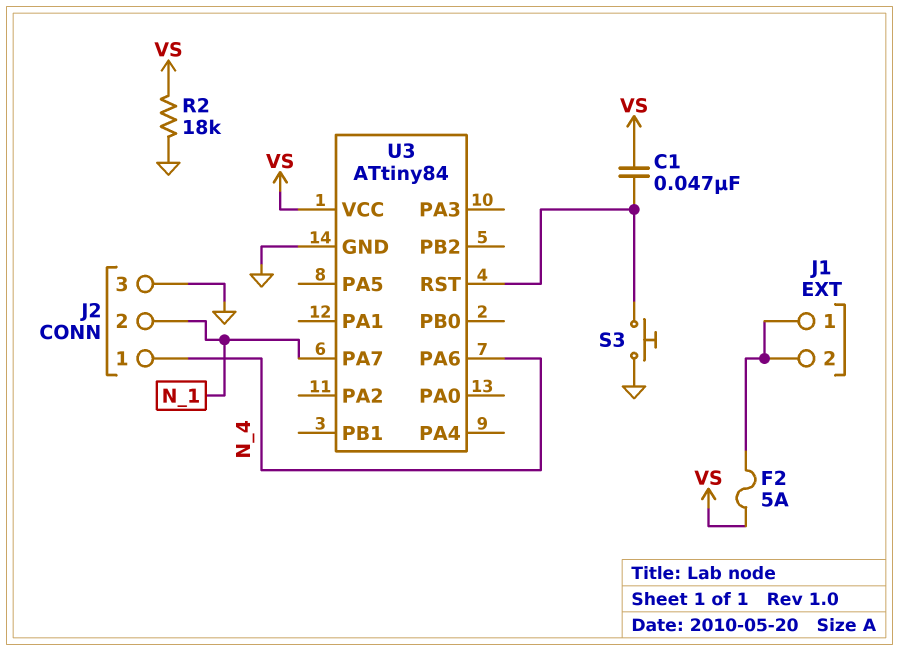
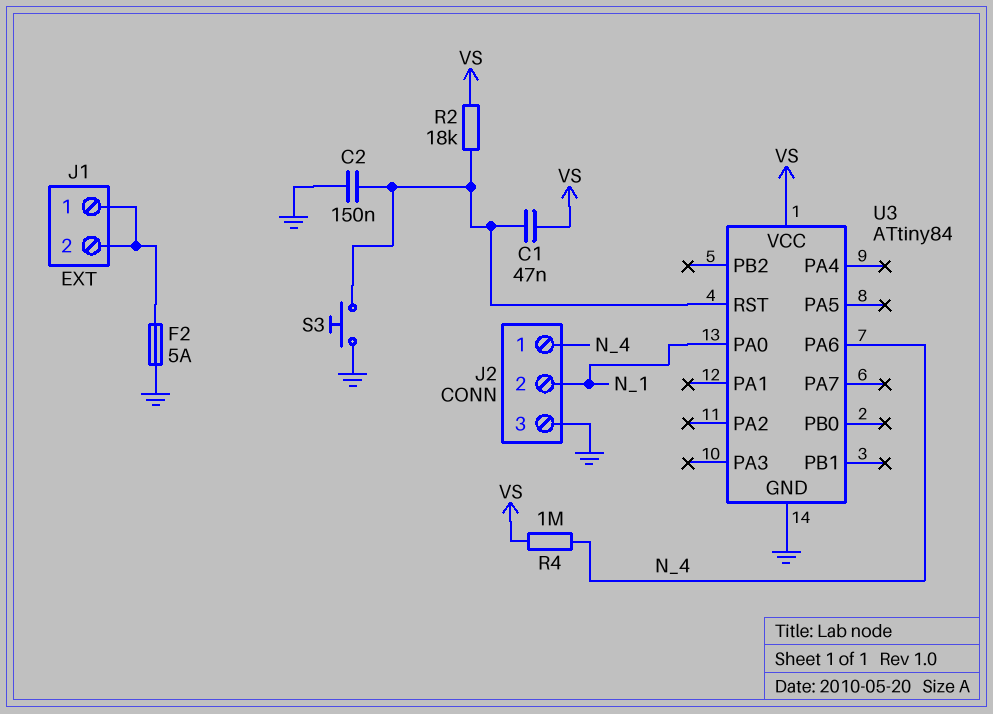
C2: none -> 150nF (GND, U3/RST)
F2: 5A (J1/1, VS) -> 5A (GND, J1/1)
R2: 18k (GND, VS) -> 18k (U3/RST, VS)
R4: none -> 1M (N_4, VS)
U3 pin PA0: none -> N_1
U3 pin PA7: N_1 -> none

